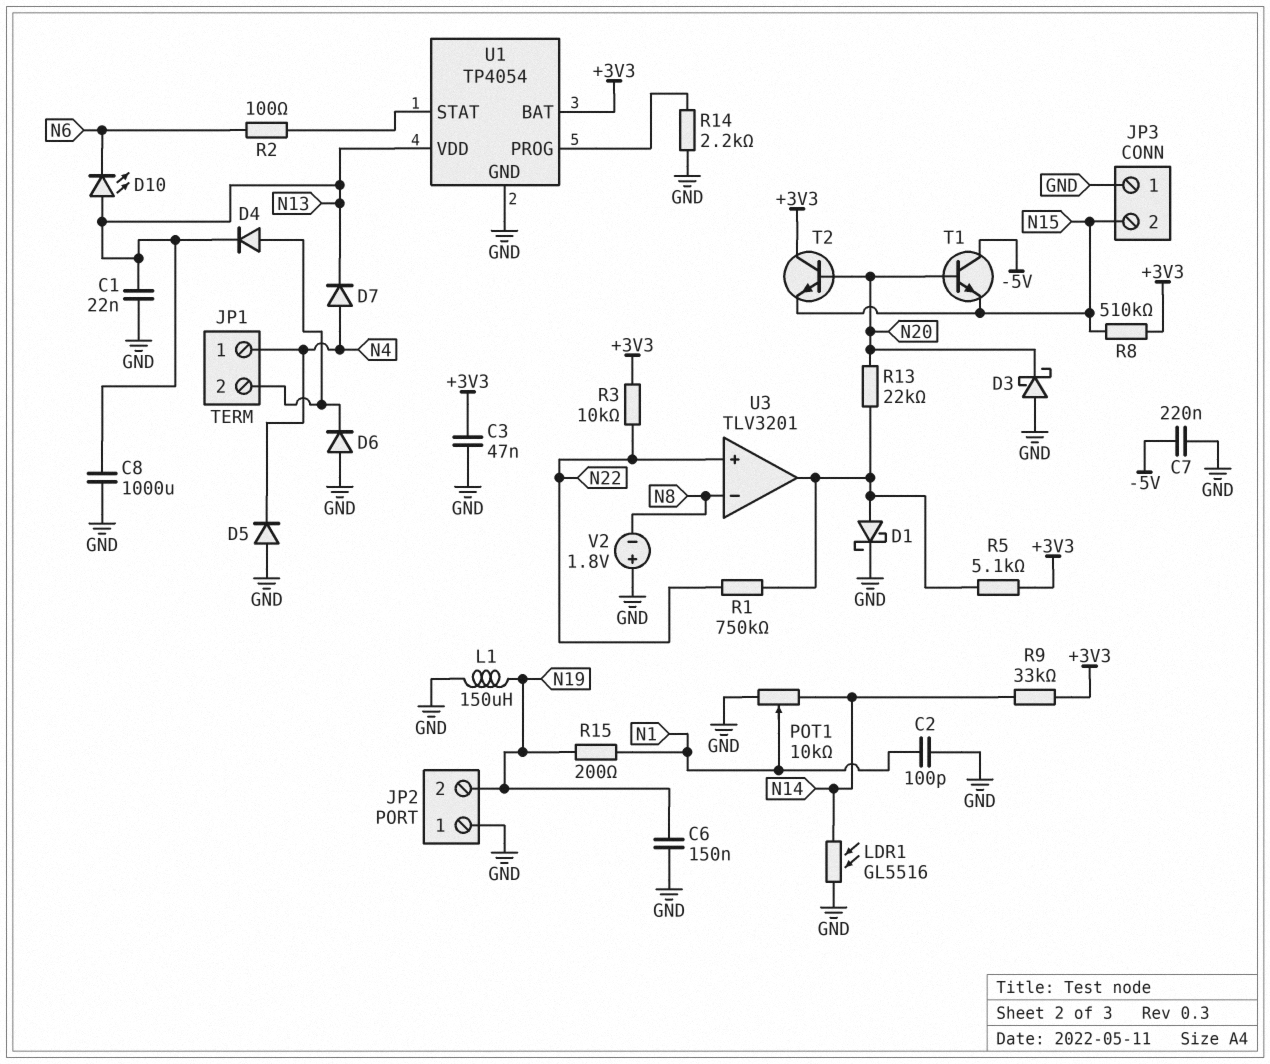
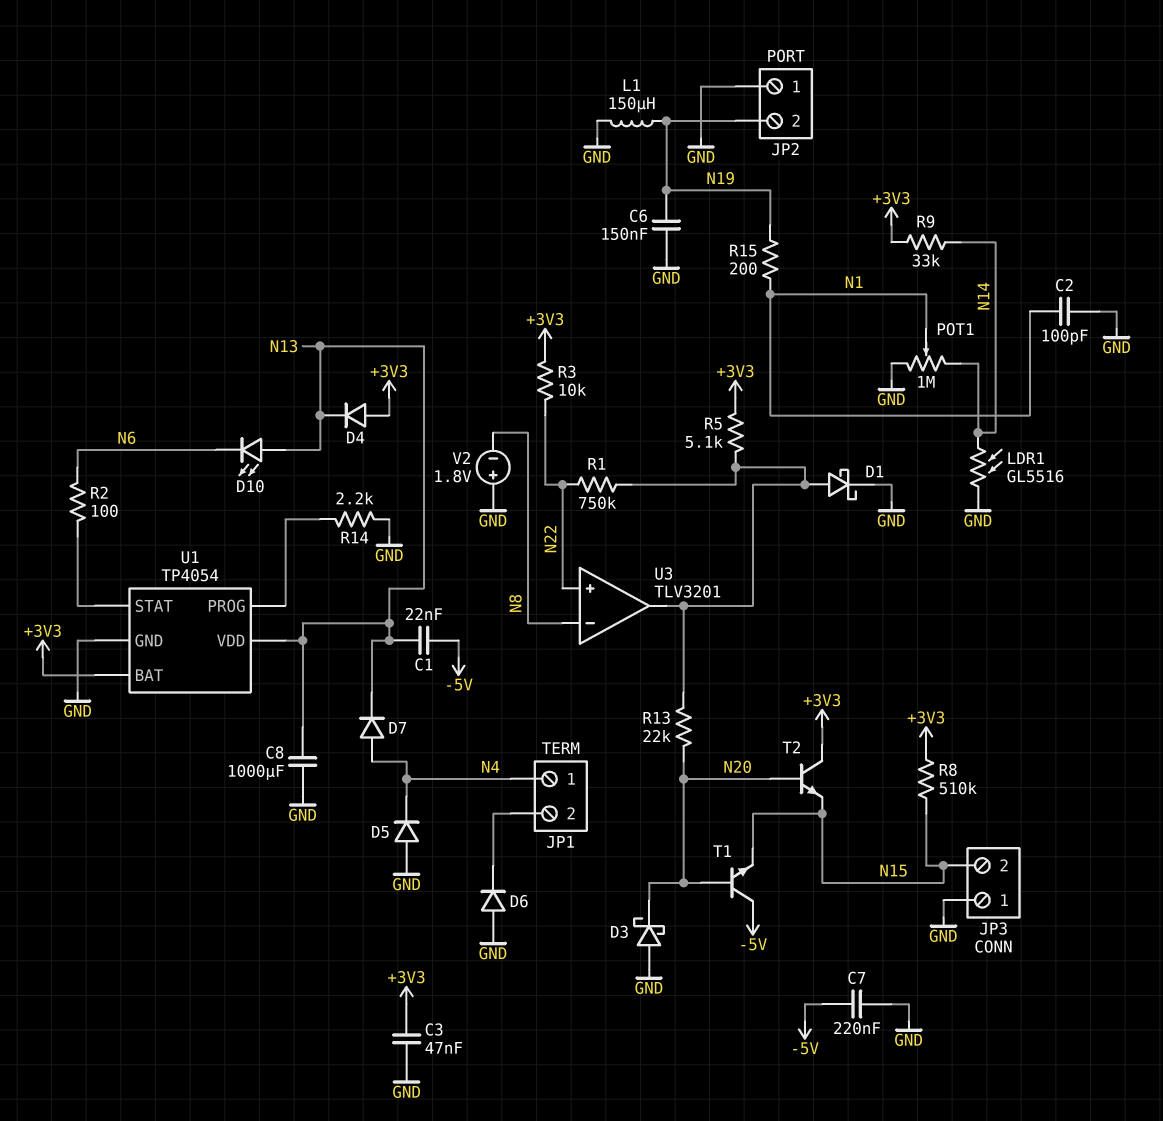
C1: 22nF (GND, N13) -> 22nF (-5V, N13)
D4: diode (A JP1/2, K N13) -> diode (A +3V3, K N13)
POT1: 10k (GND, N14, wiper N1) -> 1M (GND, N14, wiper N1)

